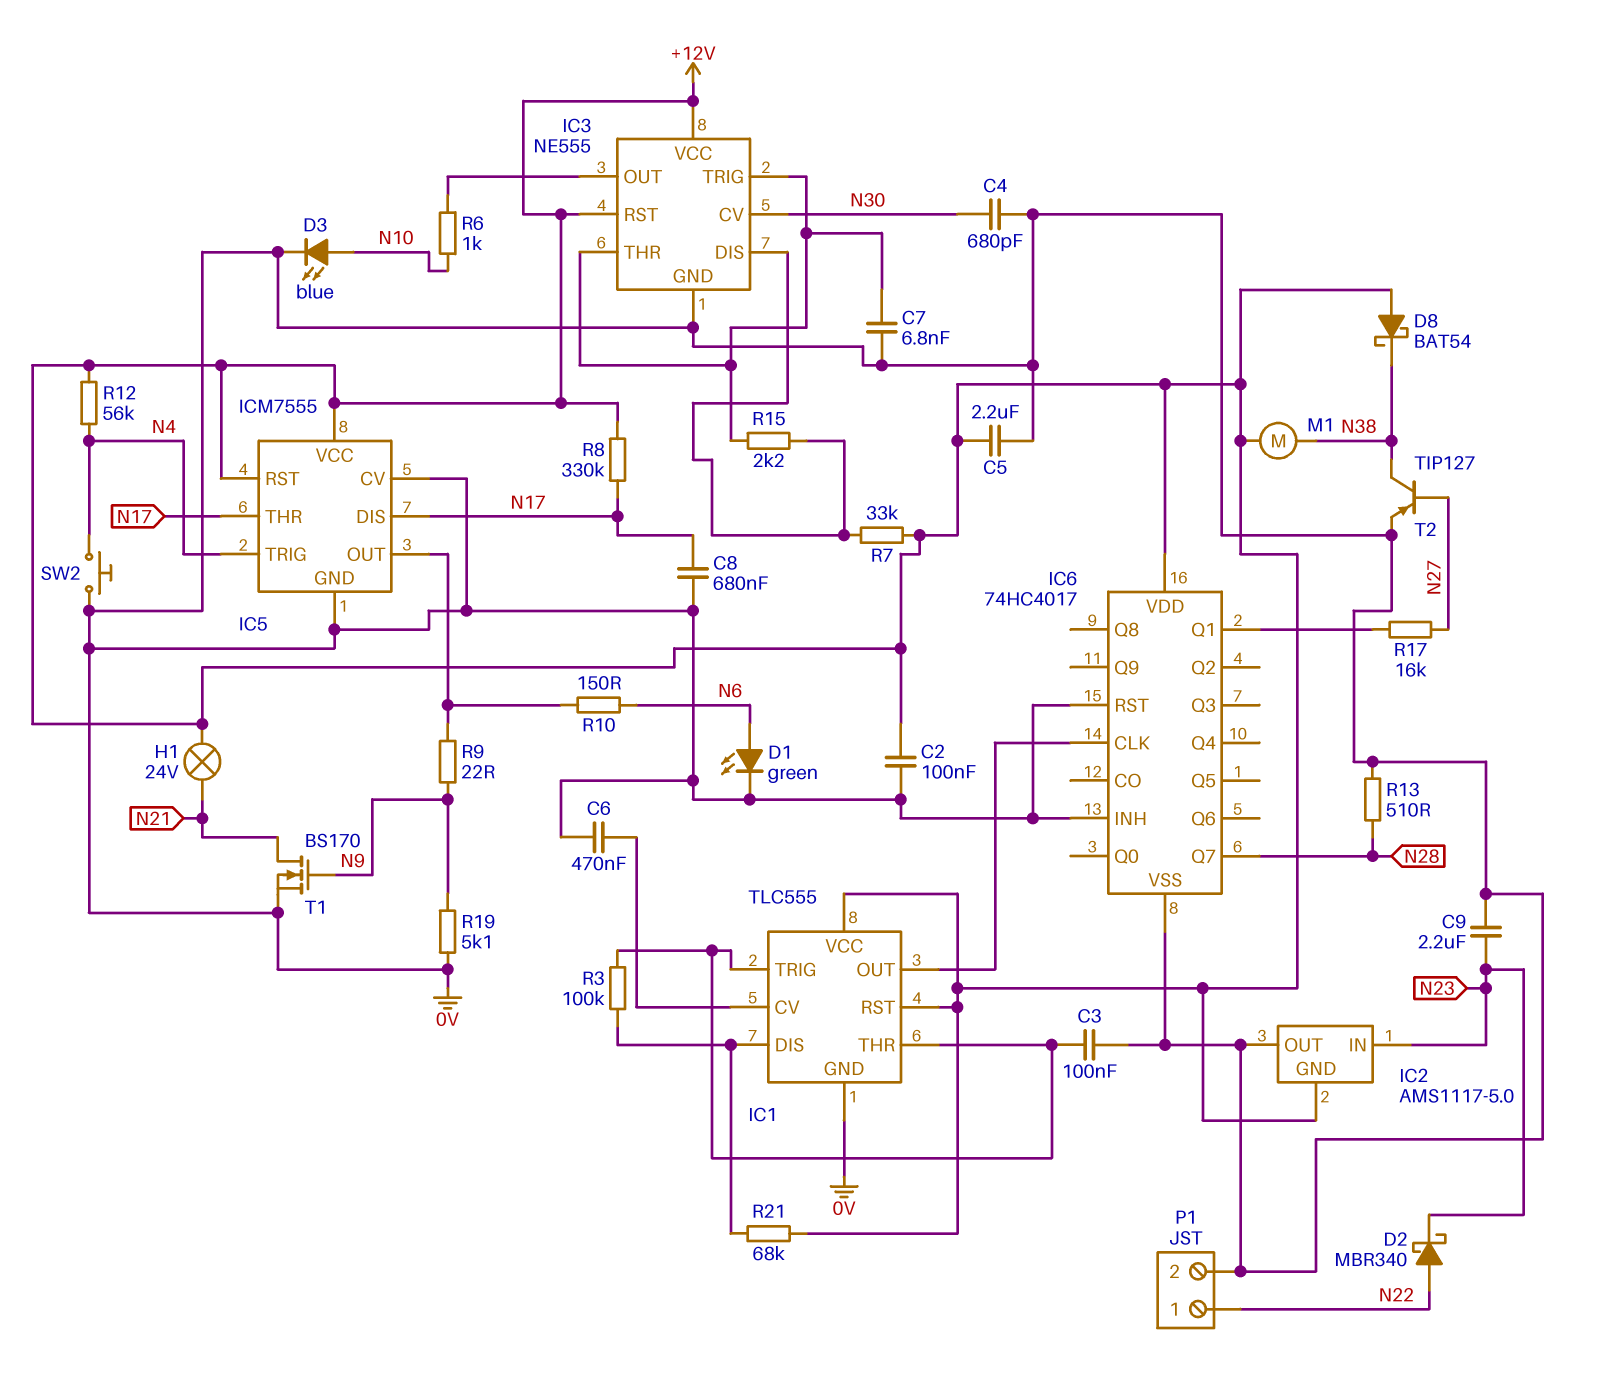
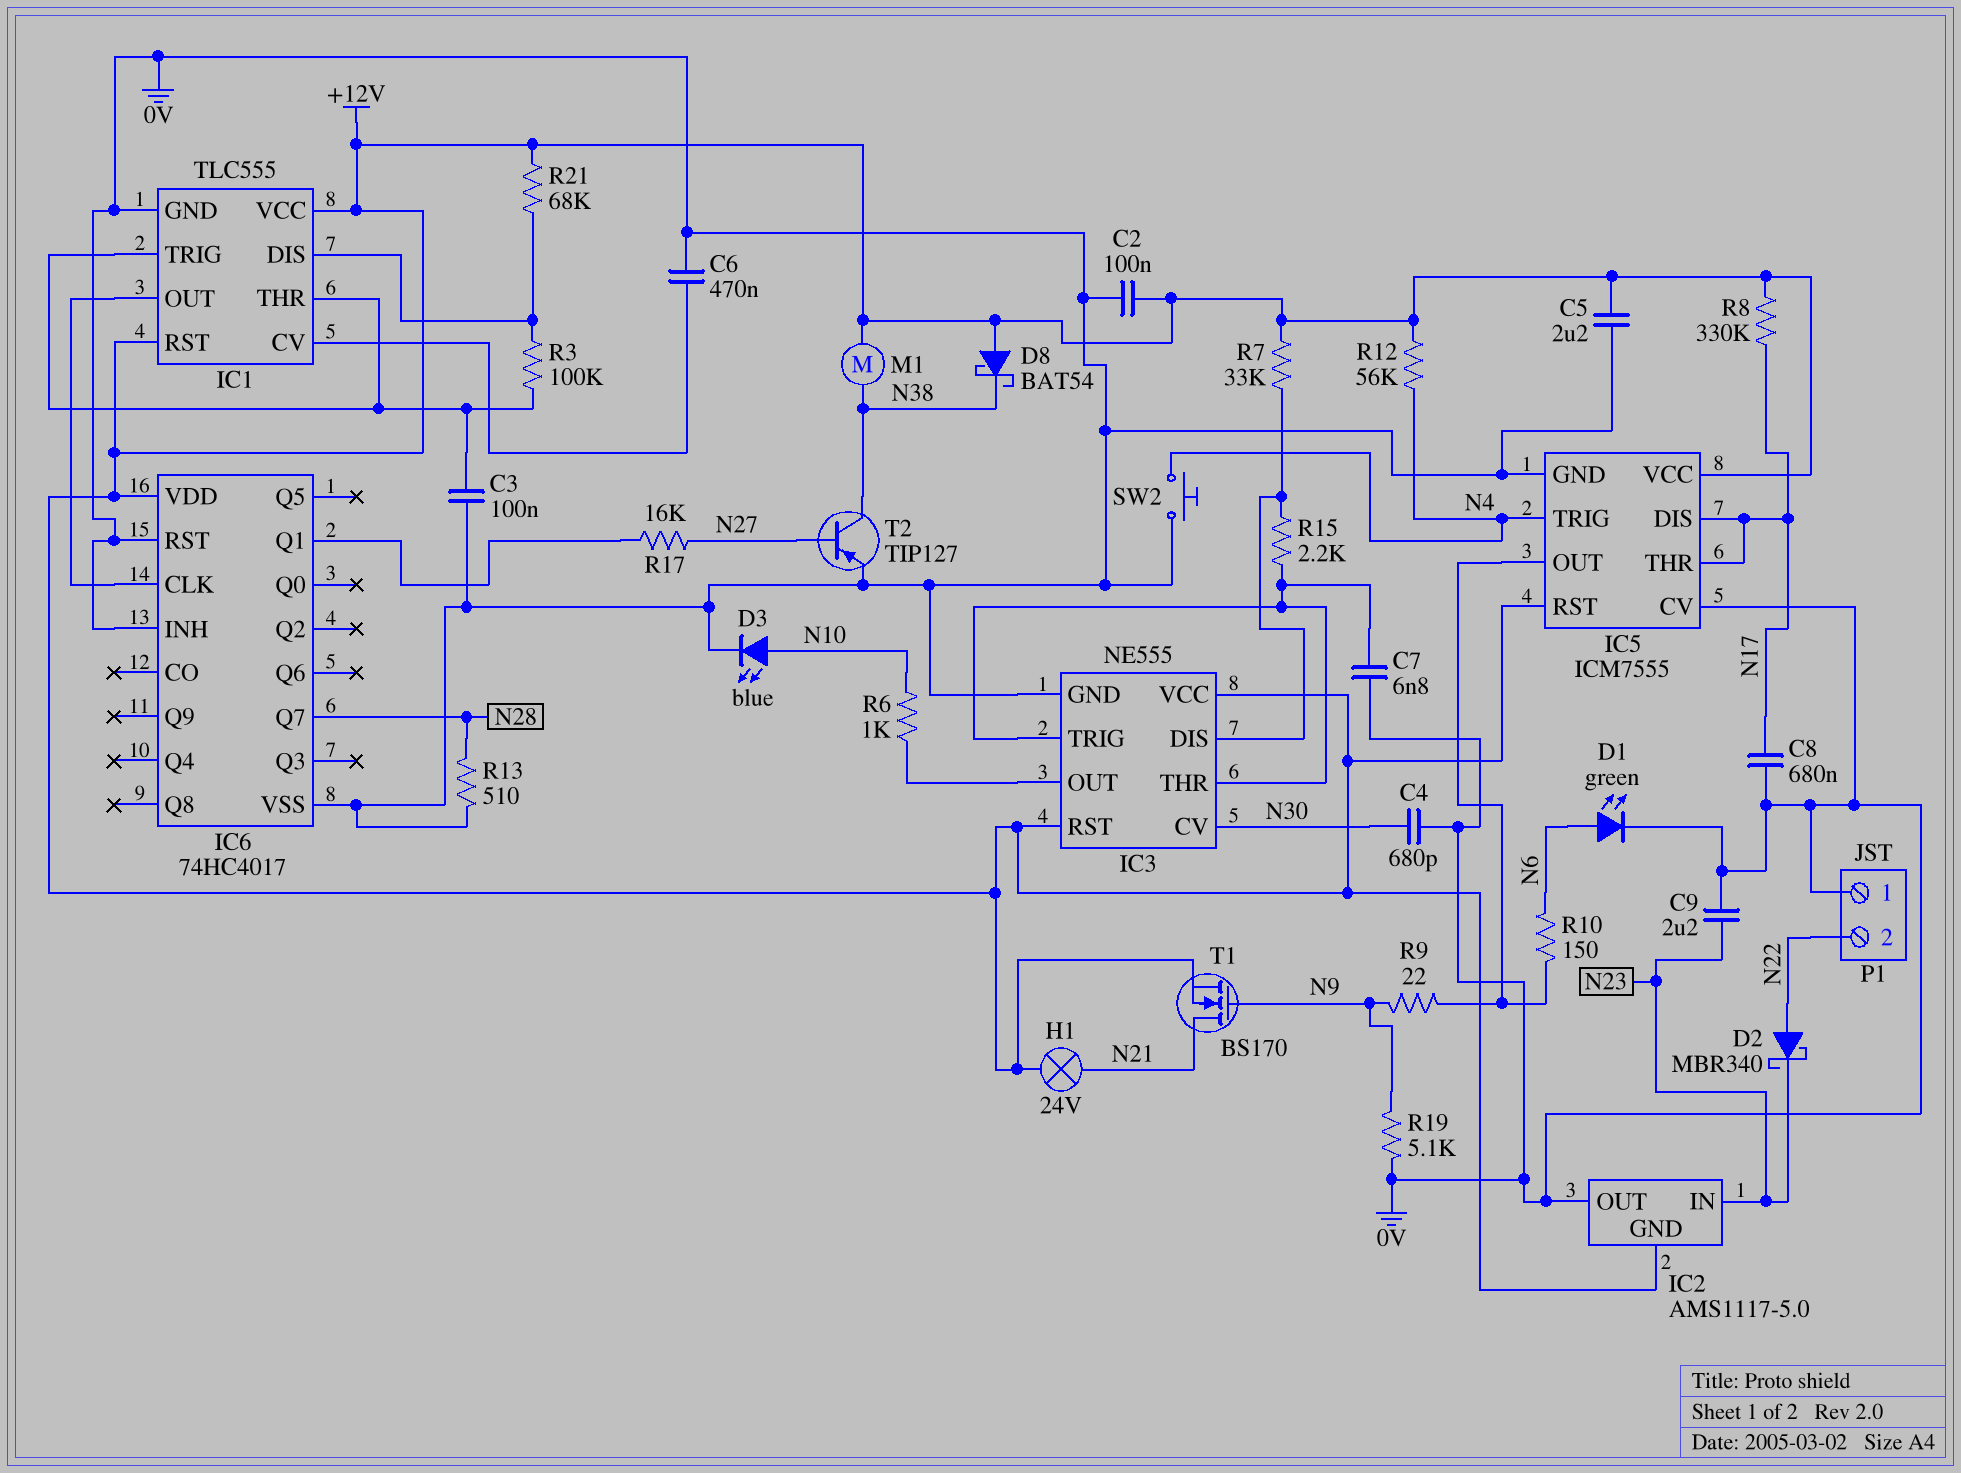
P1 pin 1: N22 -> 0V
P1 pin 2: 0V -> N22
T1: NMOS BS170 (G N9, D N21, S 0V) -> NMOS BS170 (G N9, D N21, S +12V)

